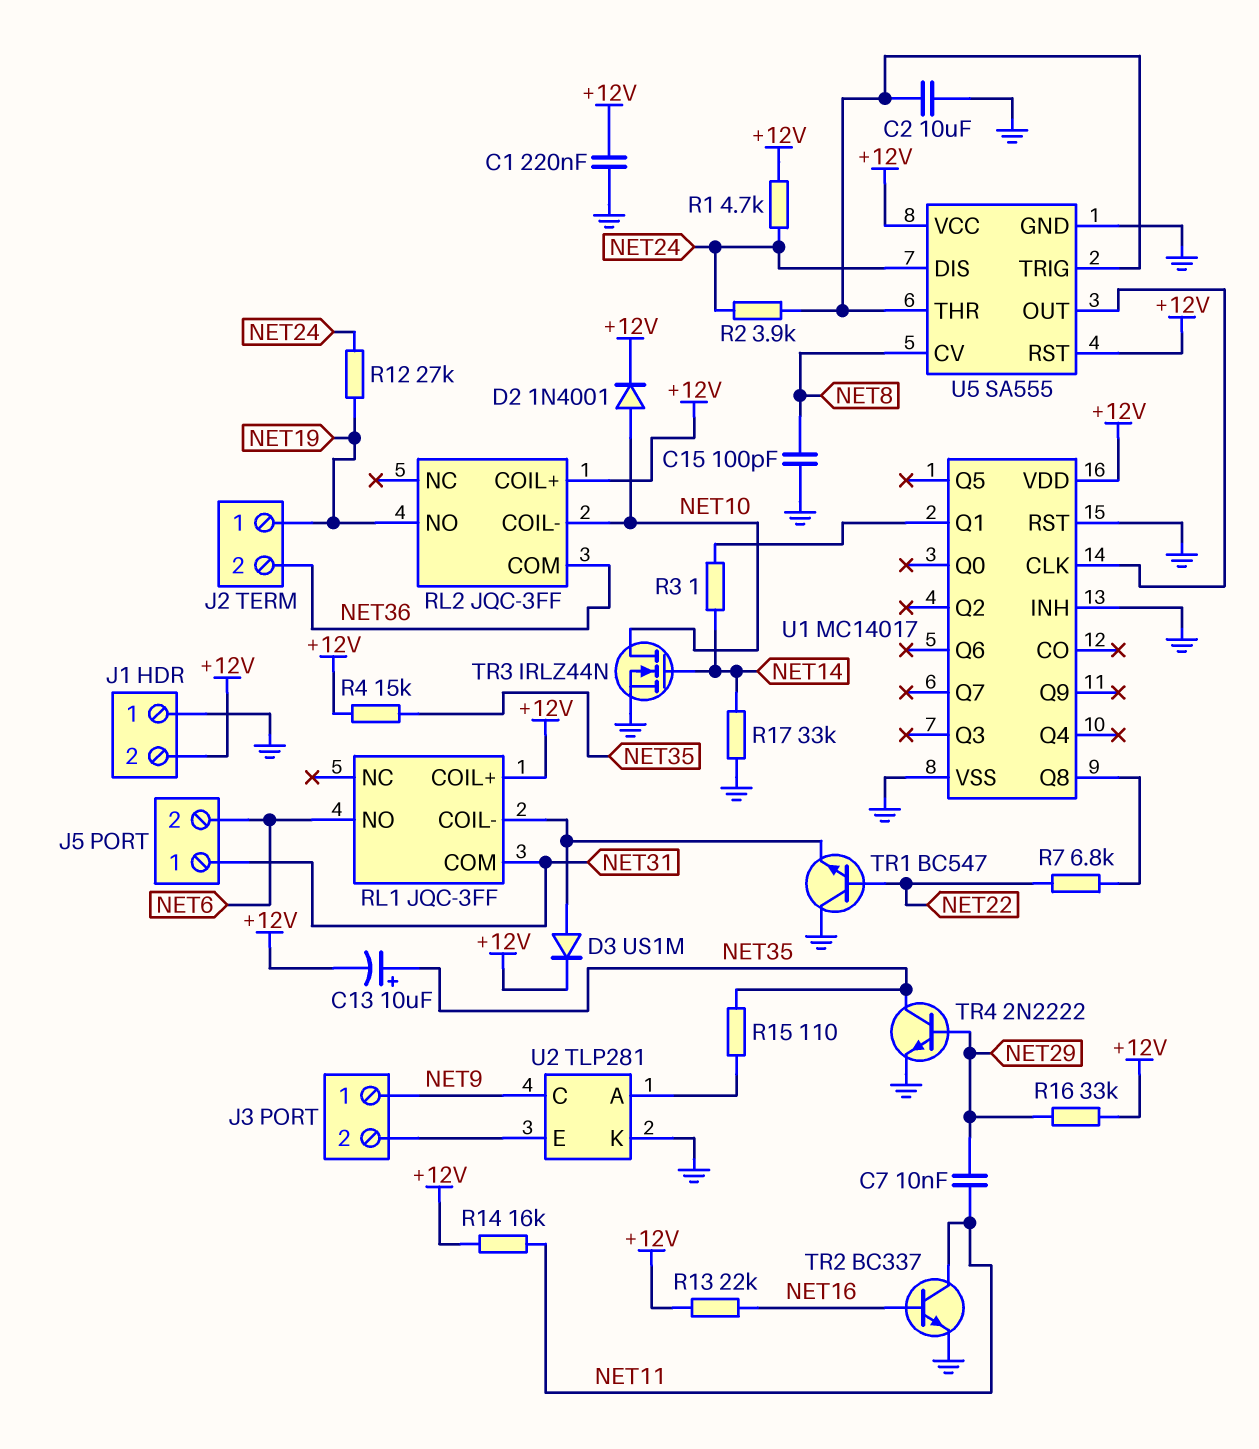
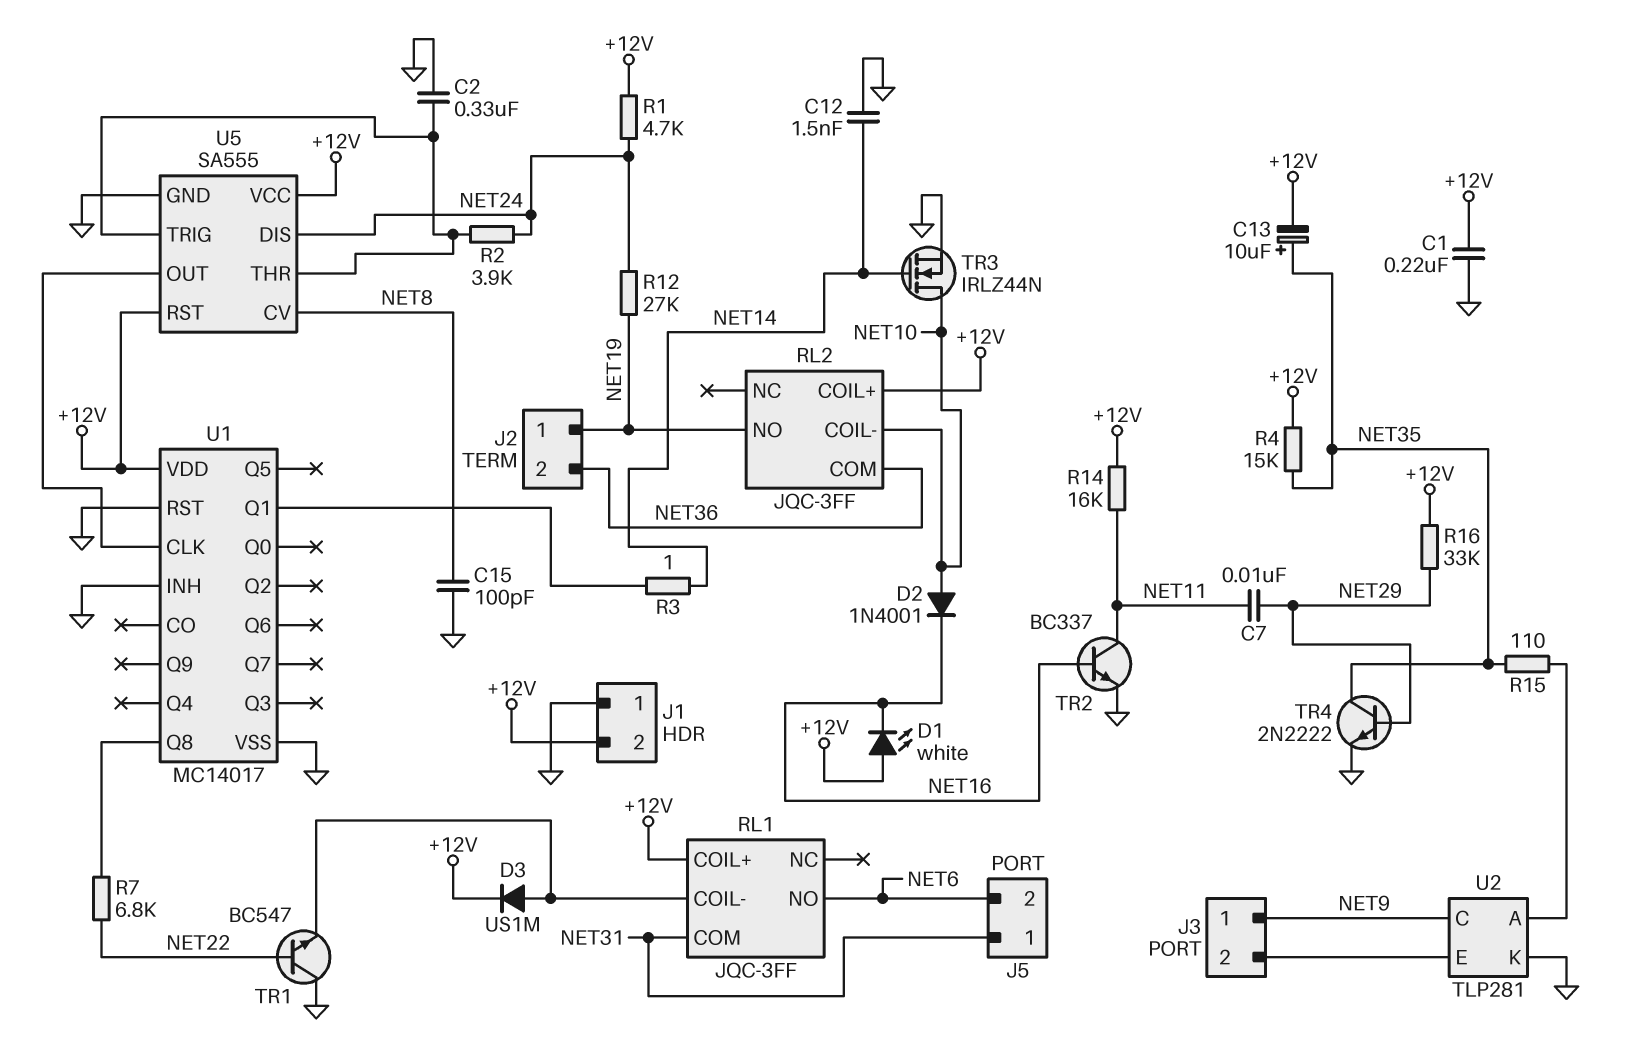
C2: 10uF (GND, U5/THR) -> 330nF (GND, U5/THR)
C12: none -> 1.5nF (GND, NET14)
D1: none -> LED white (A +12V, K NET16)
D2: diode 1N4001 (A NET10, K +12V) -> diode 1N4001 (A NET10, K NET16)
R13: 22k (+12V, NET16) -> none
R17: 33k (GND, NET14) -> none

